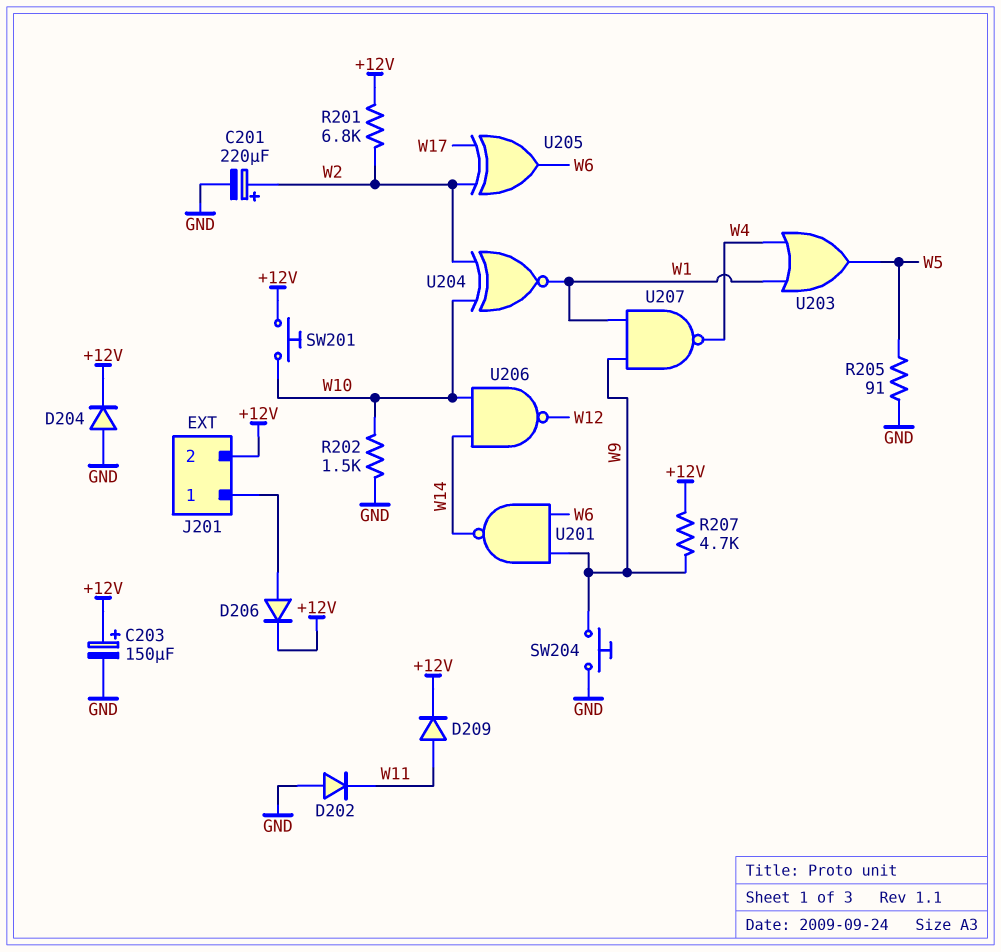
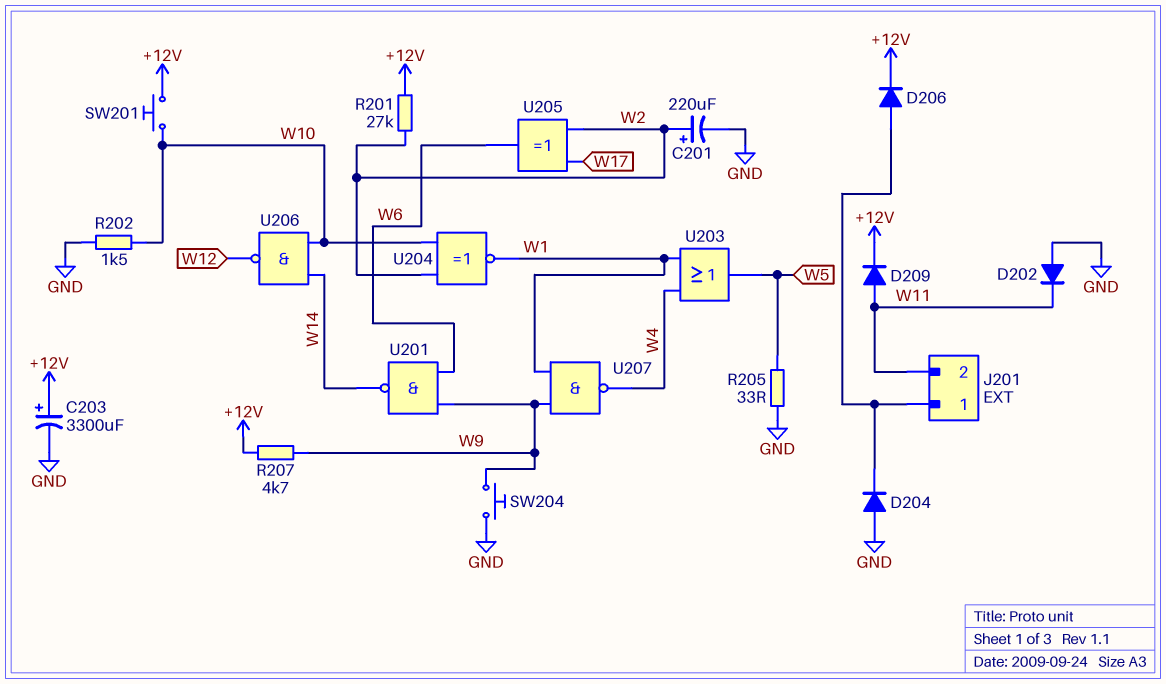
C203: 150uF (plus +12V, minus GND) -> 3300uF (plus +12V, minus GND)
D204: diode (A GND, K +12V) -> diode (A GND, K J201/1)
J201 pin 2: +12V -> W11
R201: 6.8k (+12V, W2) -> 27k (+12V, W2)
R205: 91 (GND, W5) -> 33 (GND, W5)

